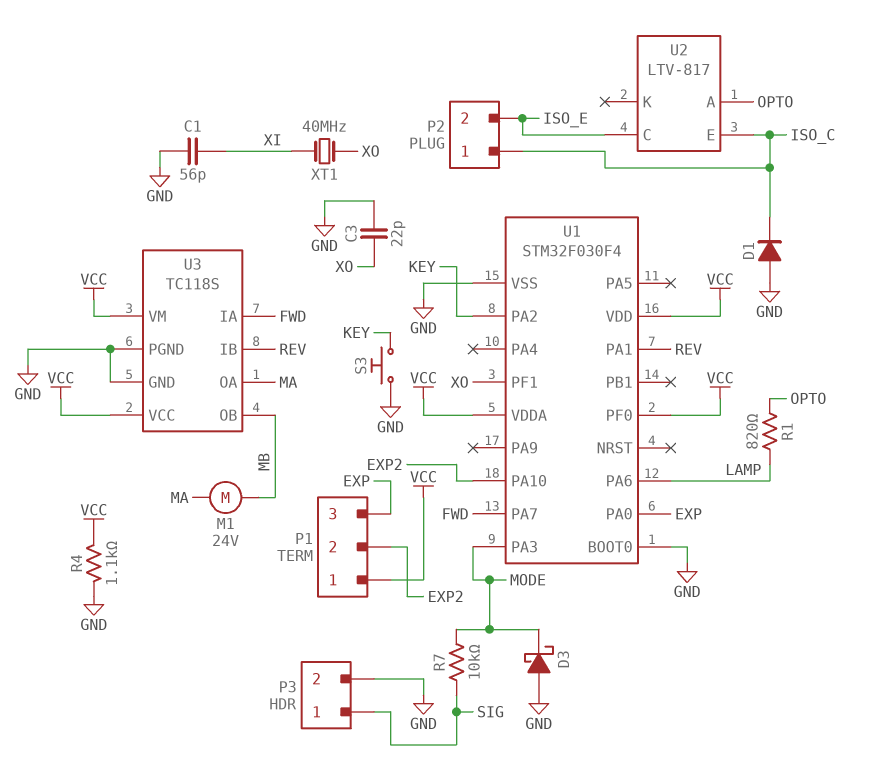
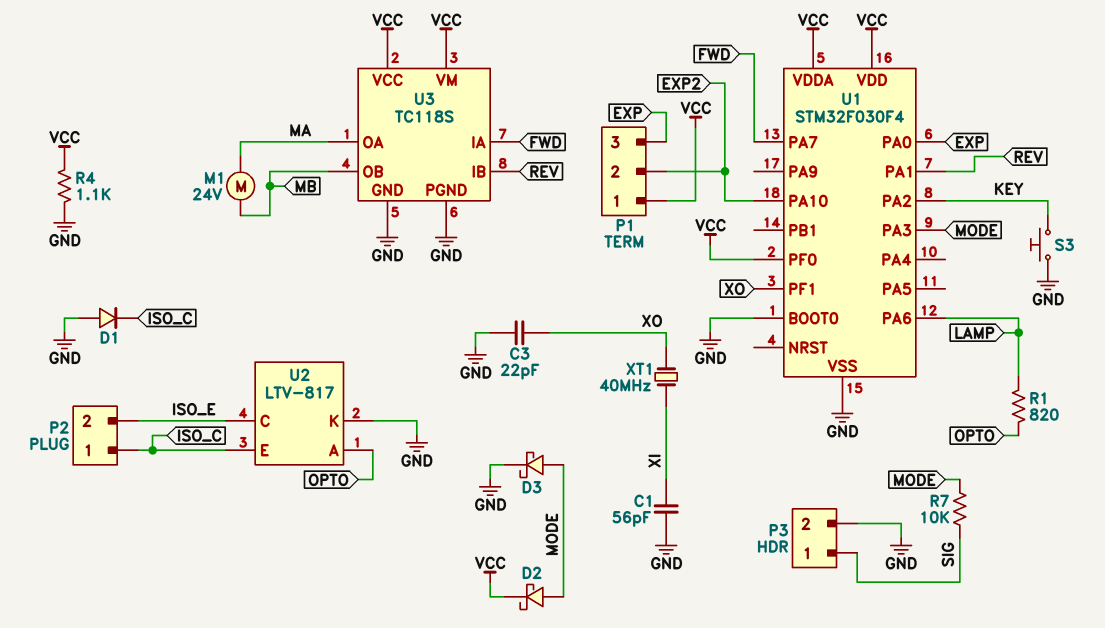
D2: none -> schottky (A MODE, K VCC)
D3: schottky (A GND, K MODE) -> schottky (A MODE, K GND)
U2 pin K: none -> GND

